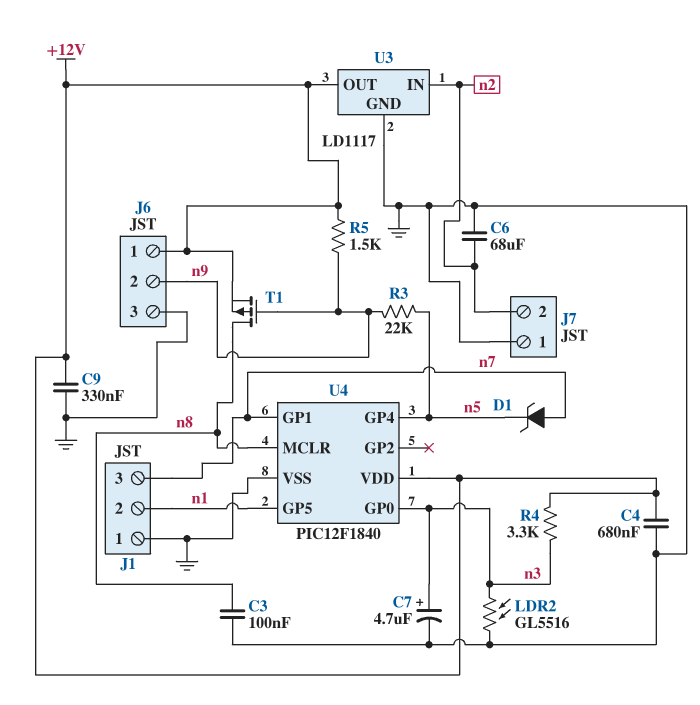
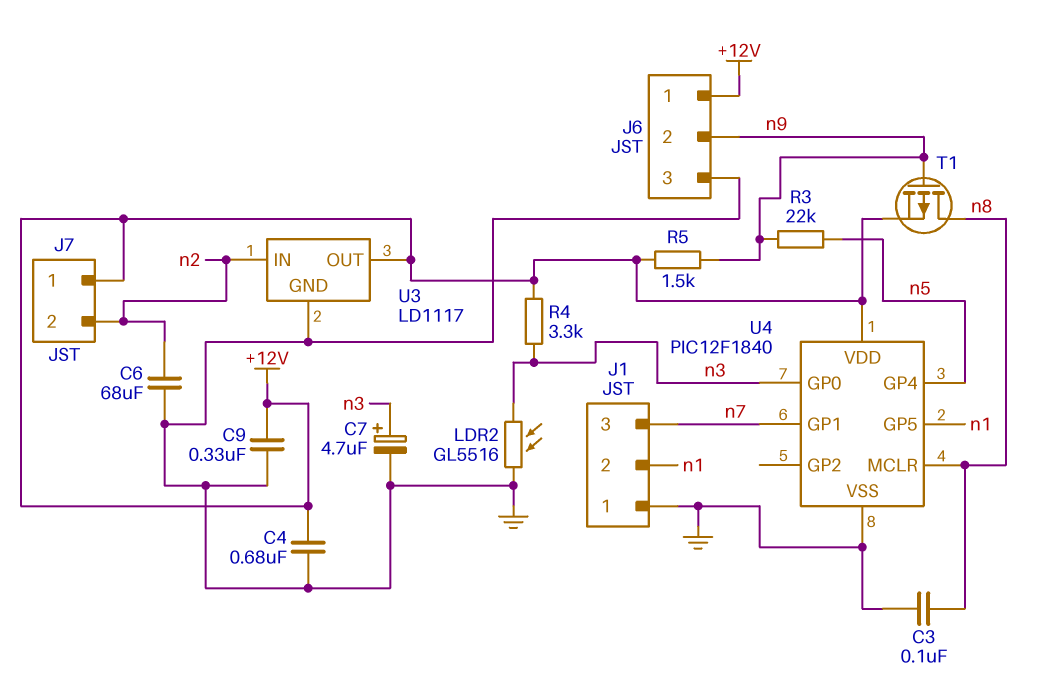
D1: zener (A n7, K n5) -> none
J7 pin 1: GND -> +12V

